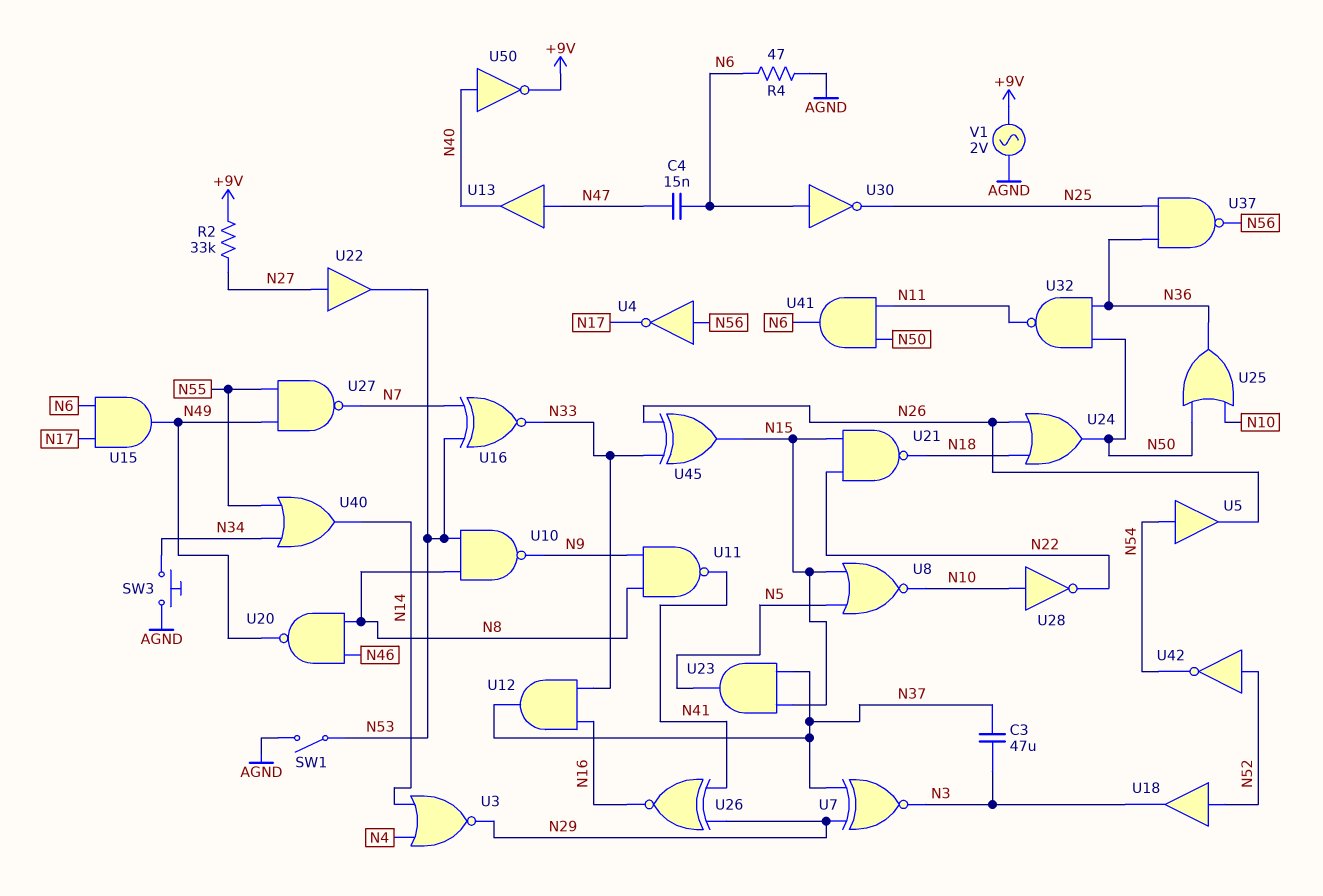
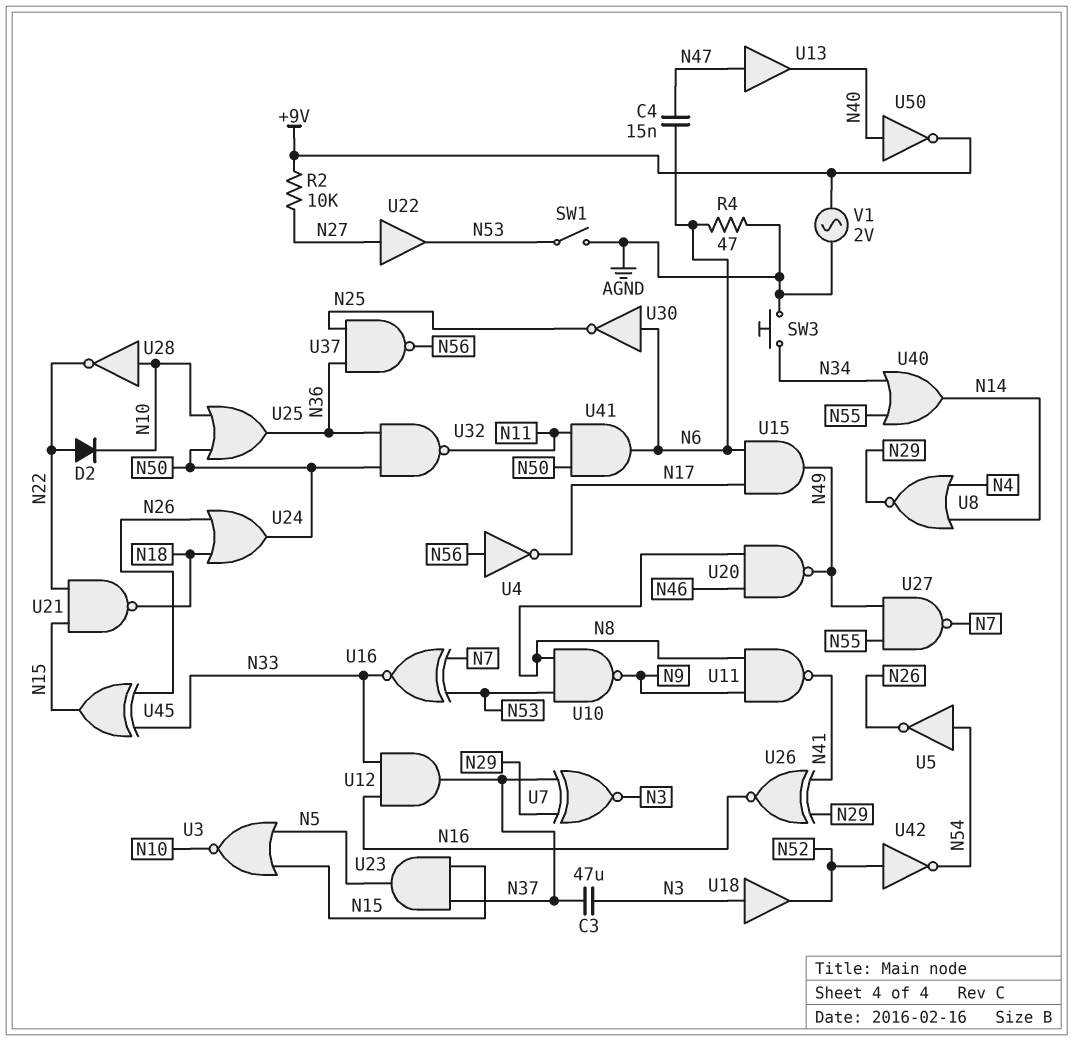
D2: none -> diode (A N22, K N10)
R2: 33k (+9V, N27) -> 10k (+9V, N27)
U3: NOR (in N4, in N14, out N29) -> NOR (in N5, in N15, out N10)
U5: buffer (in N54, out N26) -> NOT (in N54, out N26)
U8: NOR (in N5, in N15, out N10) -> NOR (in N4, in N14, out N29)
U18: buffer (in N52, out N3) -> buffer (in N3, out N52)

